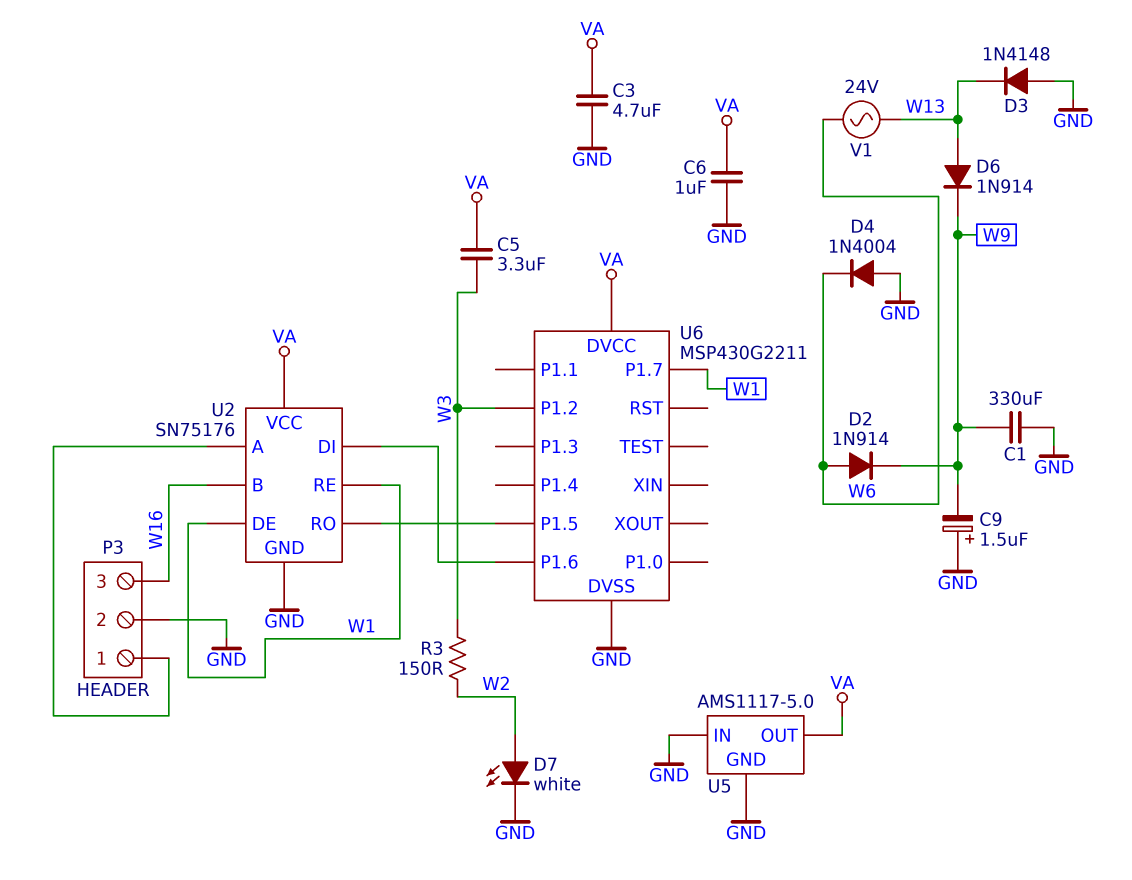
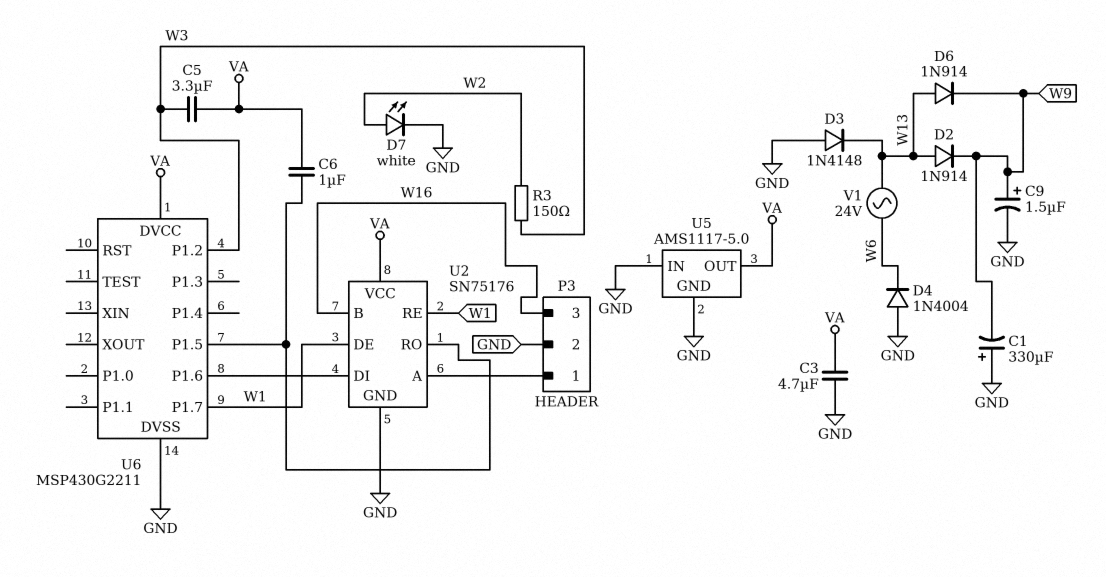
C1: 330uF (GND, W9) -> 330uF (plus GND, minus W9)
C6: 1uF (GND, VA) -> 1uF (U2/RO, VA)
C9: 1.5uF (plus GND, minus W9) -> 1.5uF (plus W9, minus GND)
D2: diode 1N914 (A W6, K W9) -> diode 1N914 (A W13, K W9)

